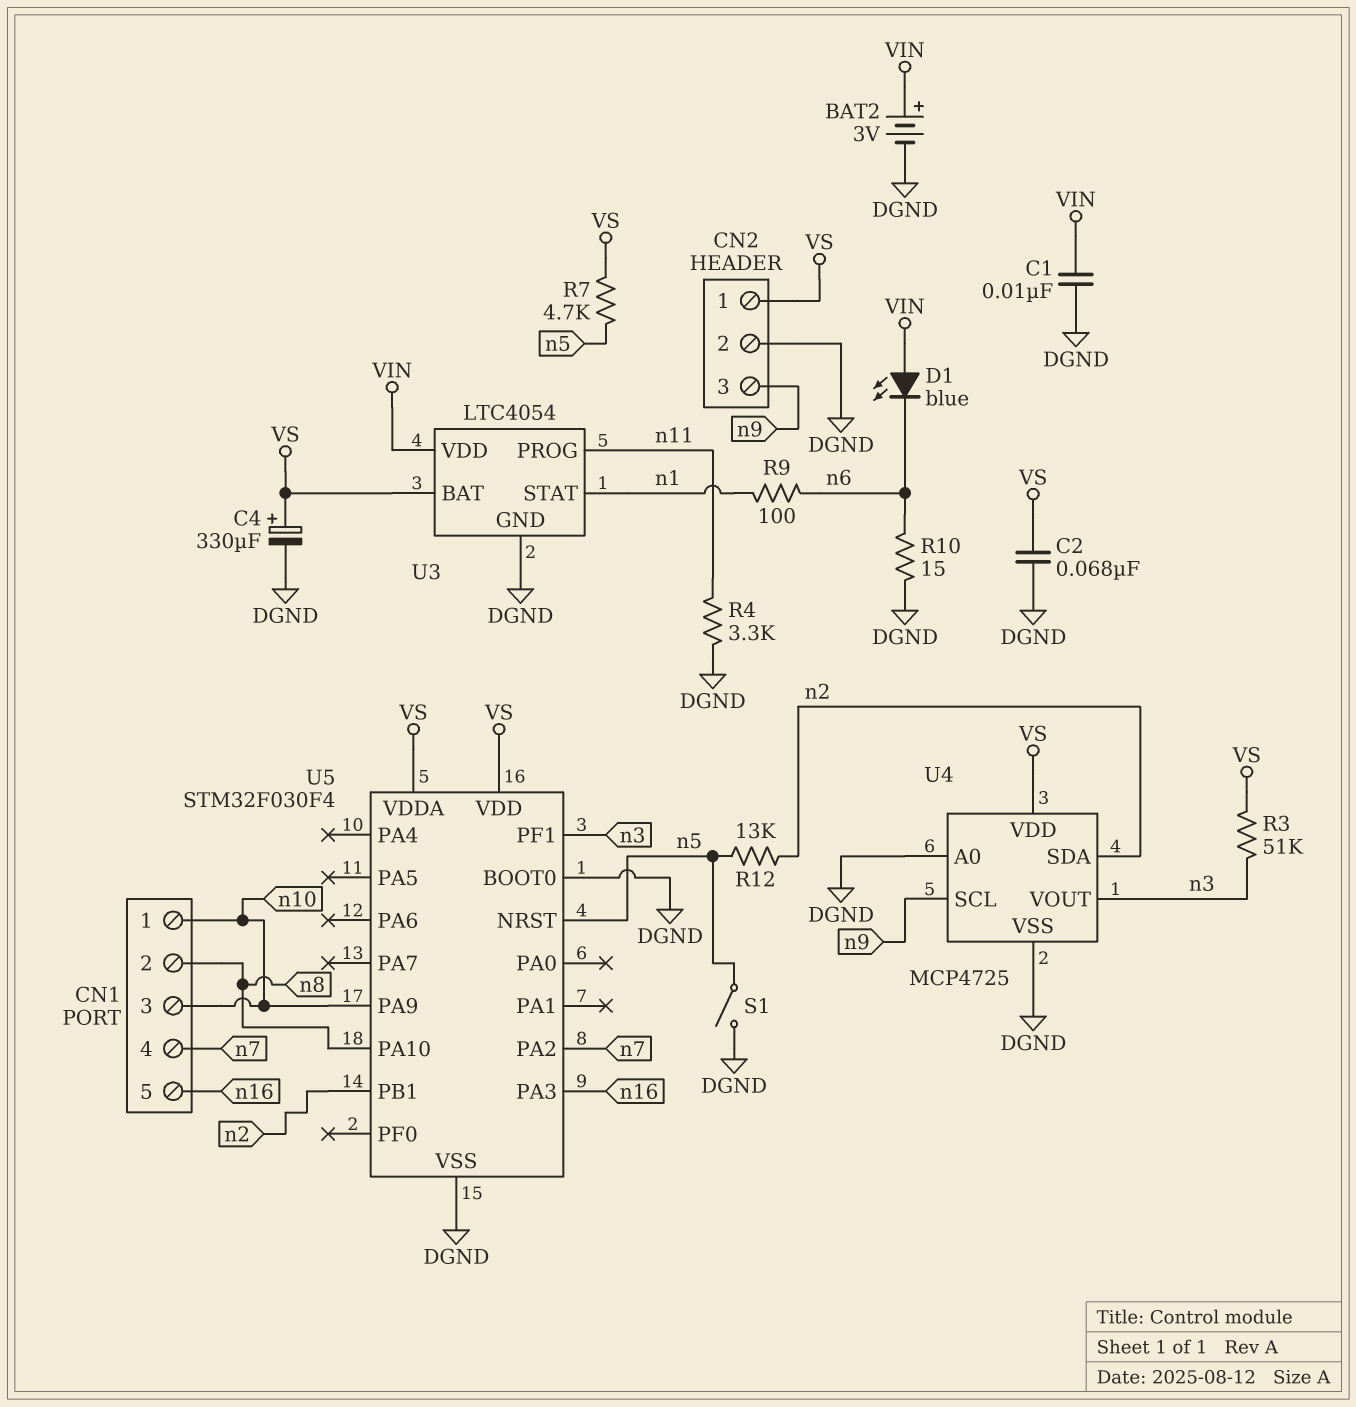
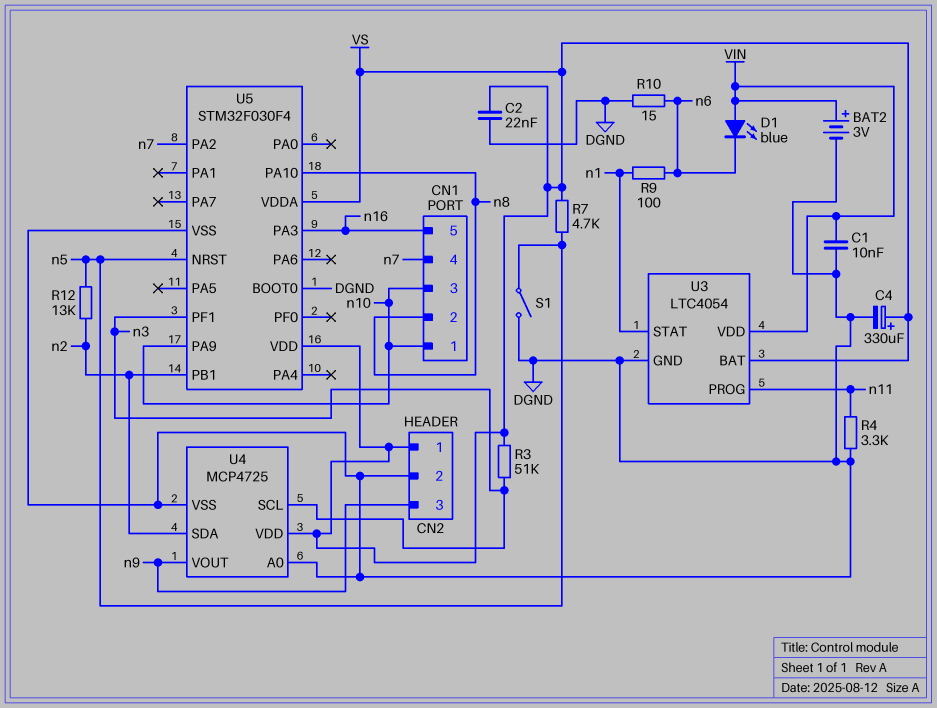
C2: 68nF (DGND, VS) -> 22nF (DGND, VS)
U4 pin SCL: n9 -> n3
U4 pin VOUT: n3 -> n9

